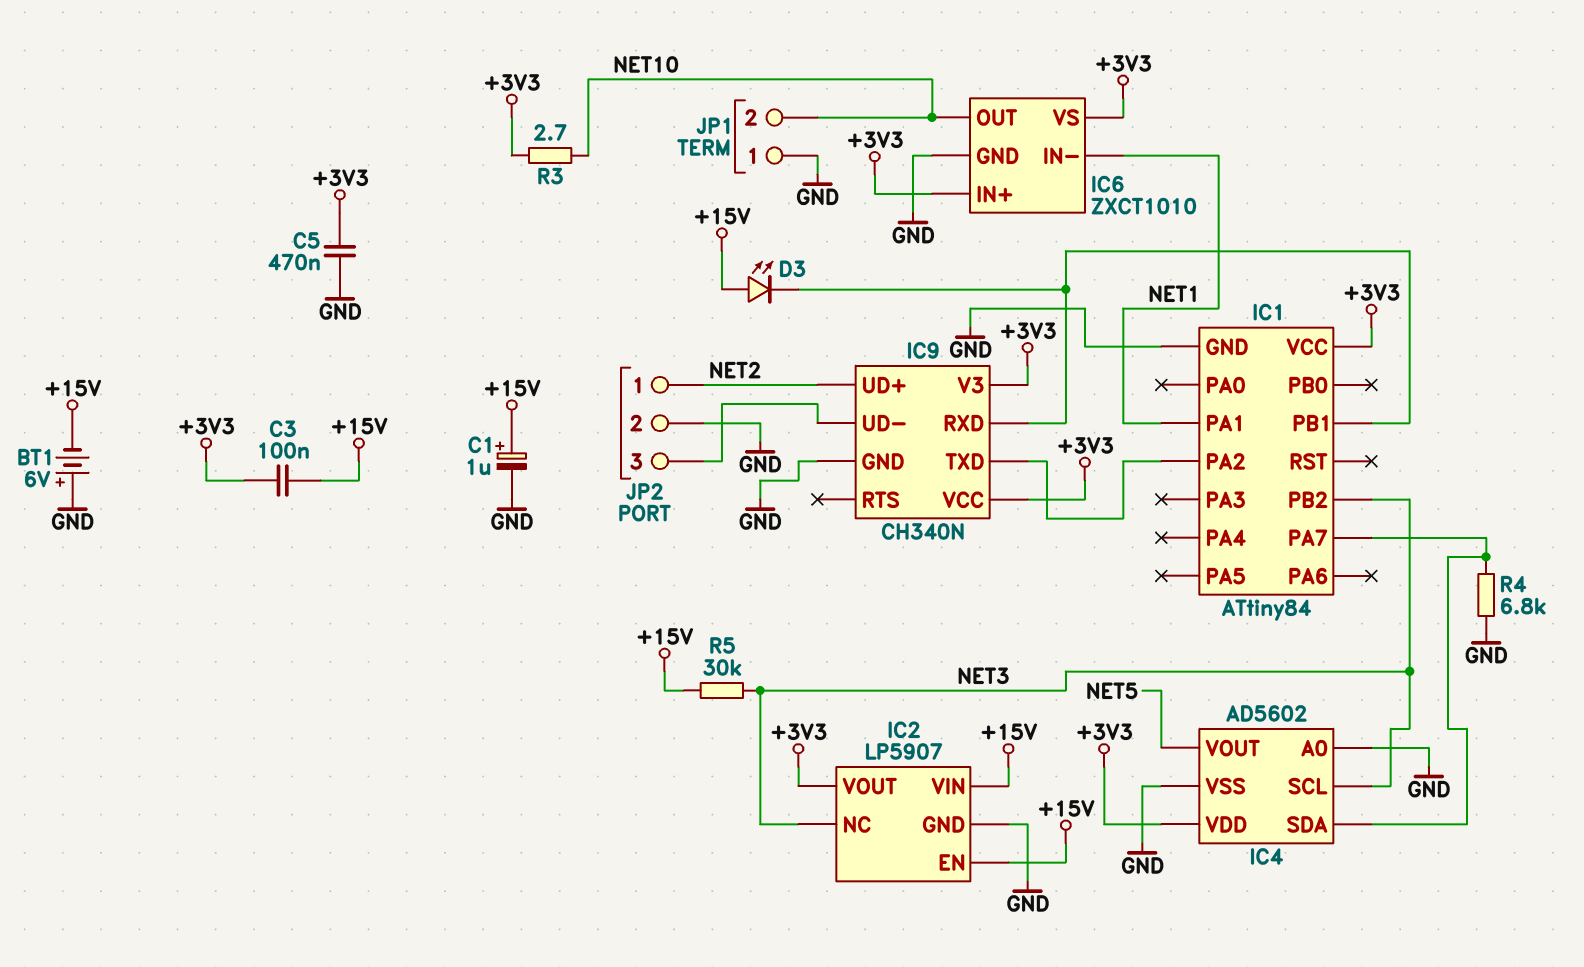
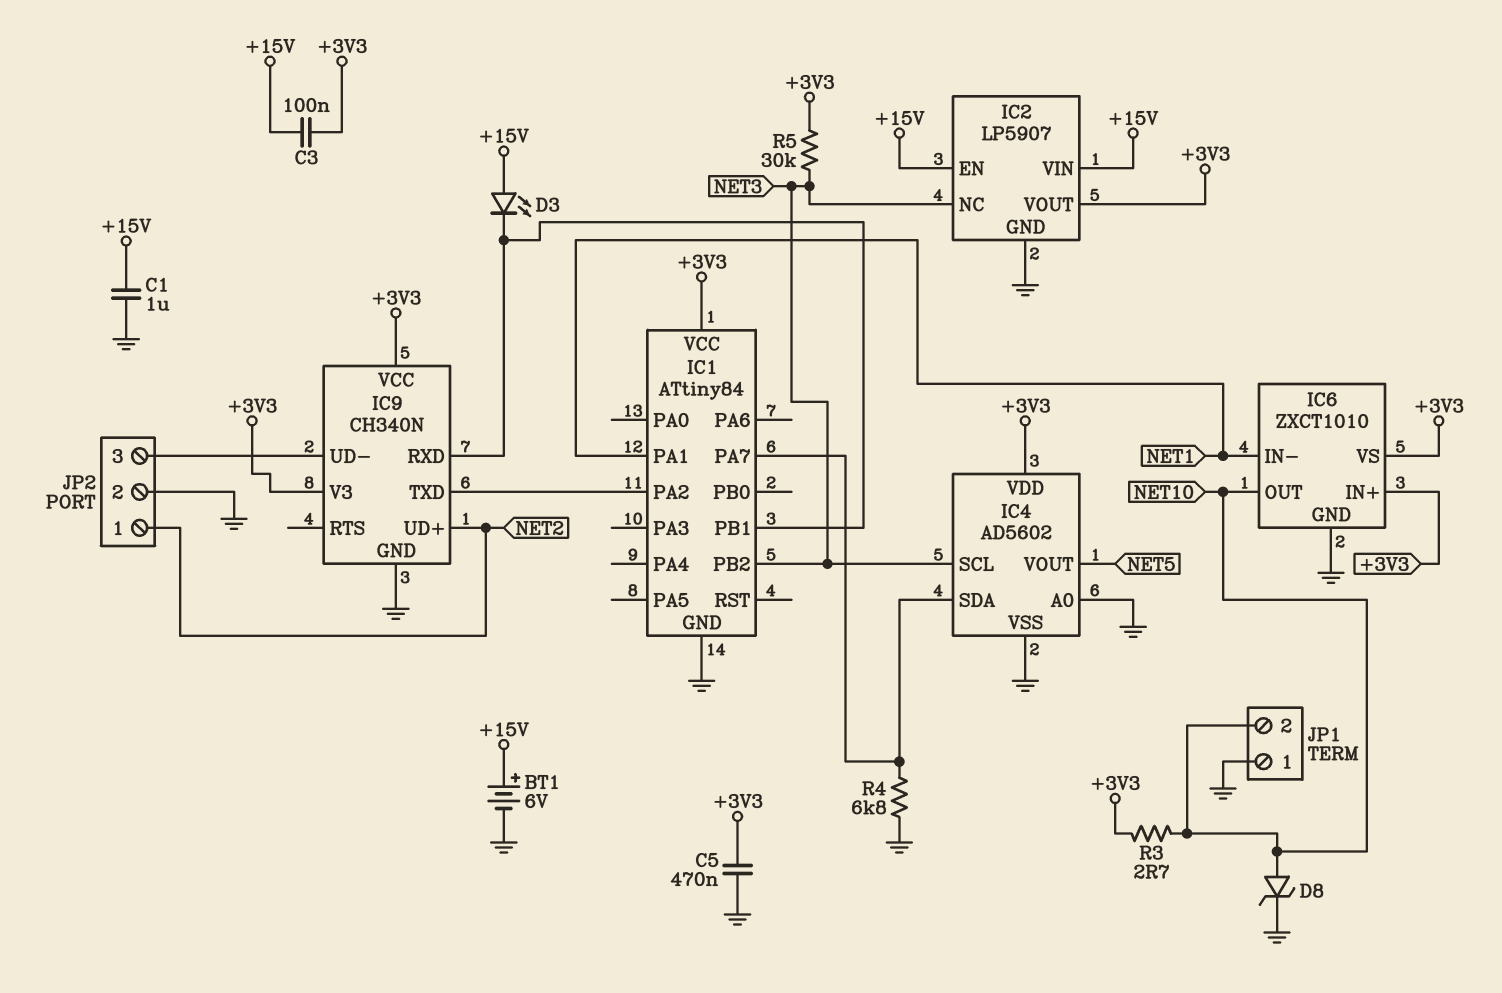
BT1: 6V (plus GND, minus +15V) -> 6V (plus +15V, minus GND)
C1: 1uF (plus +15V, minus GND) -> 1uF (+15V, GND)
D8: none -> zener (A NET10, K GND)
R5: 30k (+15V, NET3) -> 30k (+3V3, NET3)

